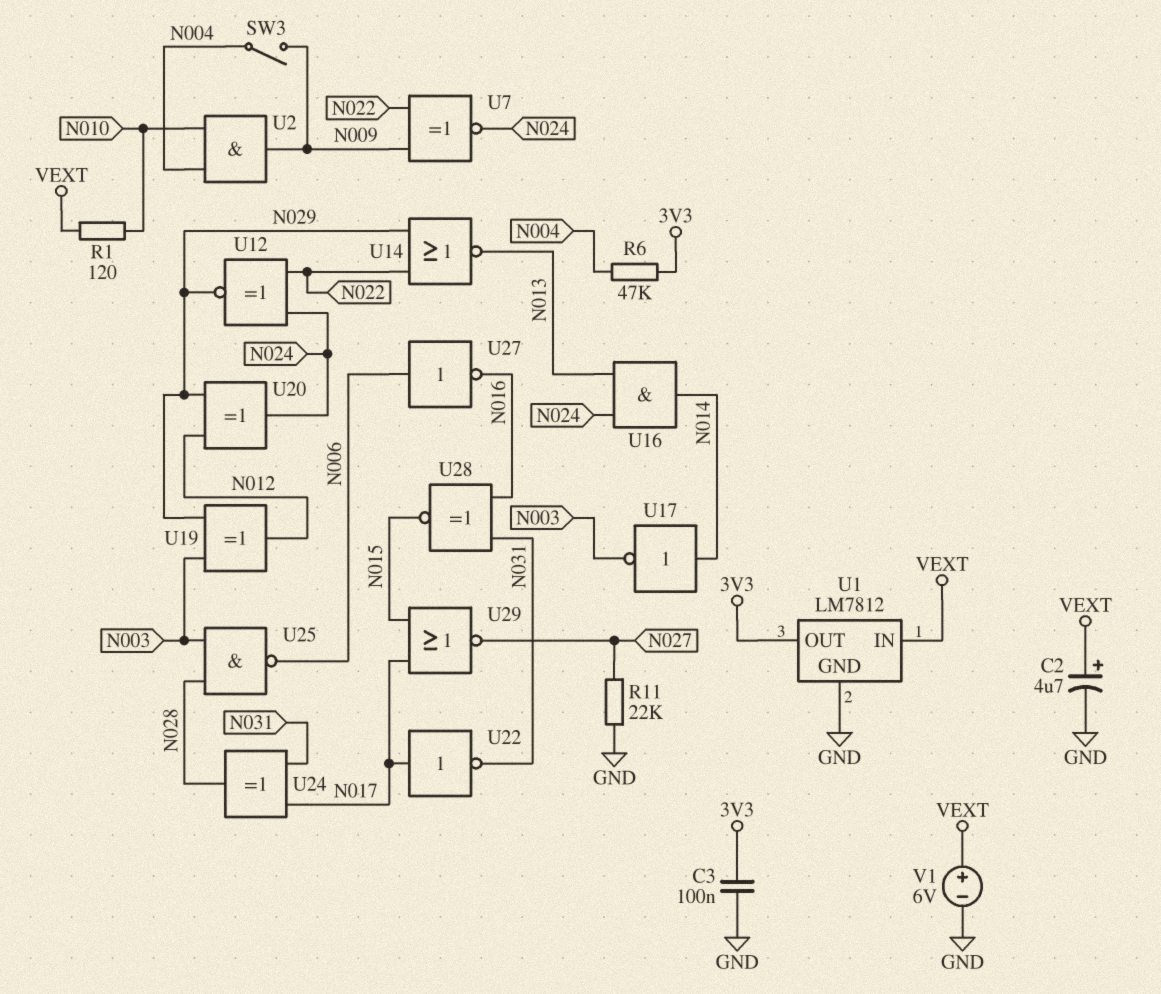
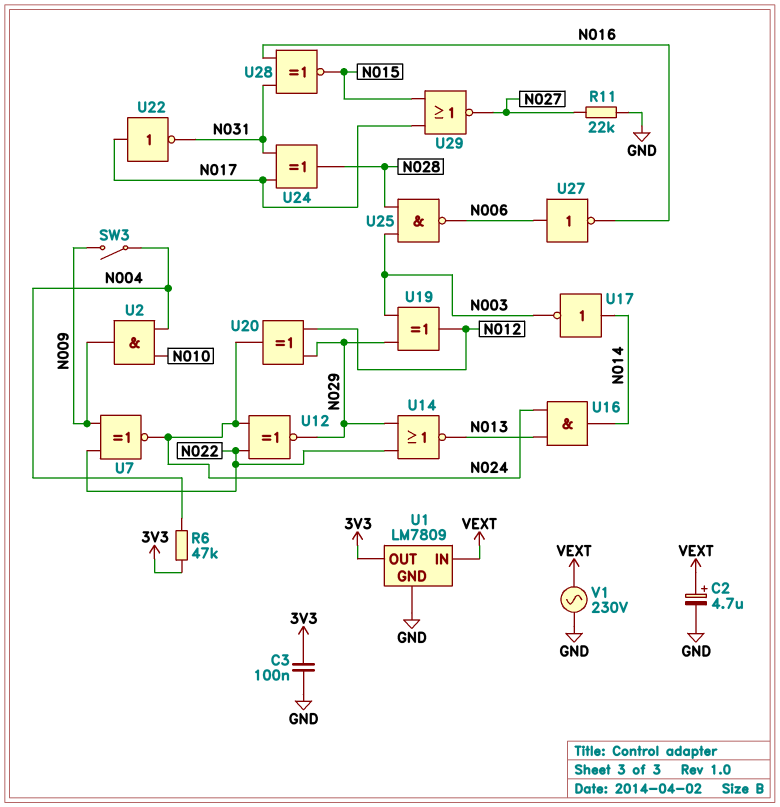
R1: 120 (N010, VEXT) -> none
U1: LM7812 -> LM7809
V1: 6V (plus VEXT, minus GND) -> AC 230V (GND, VEXT)

